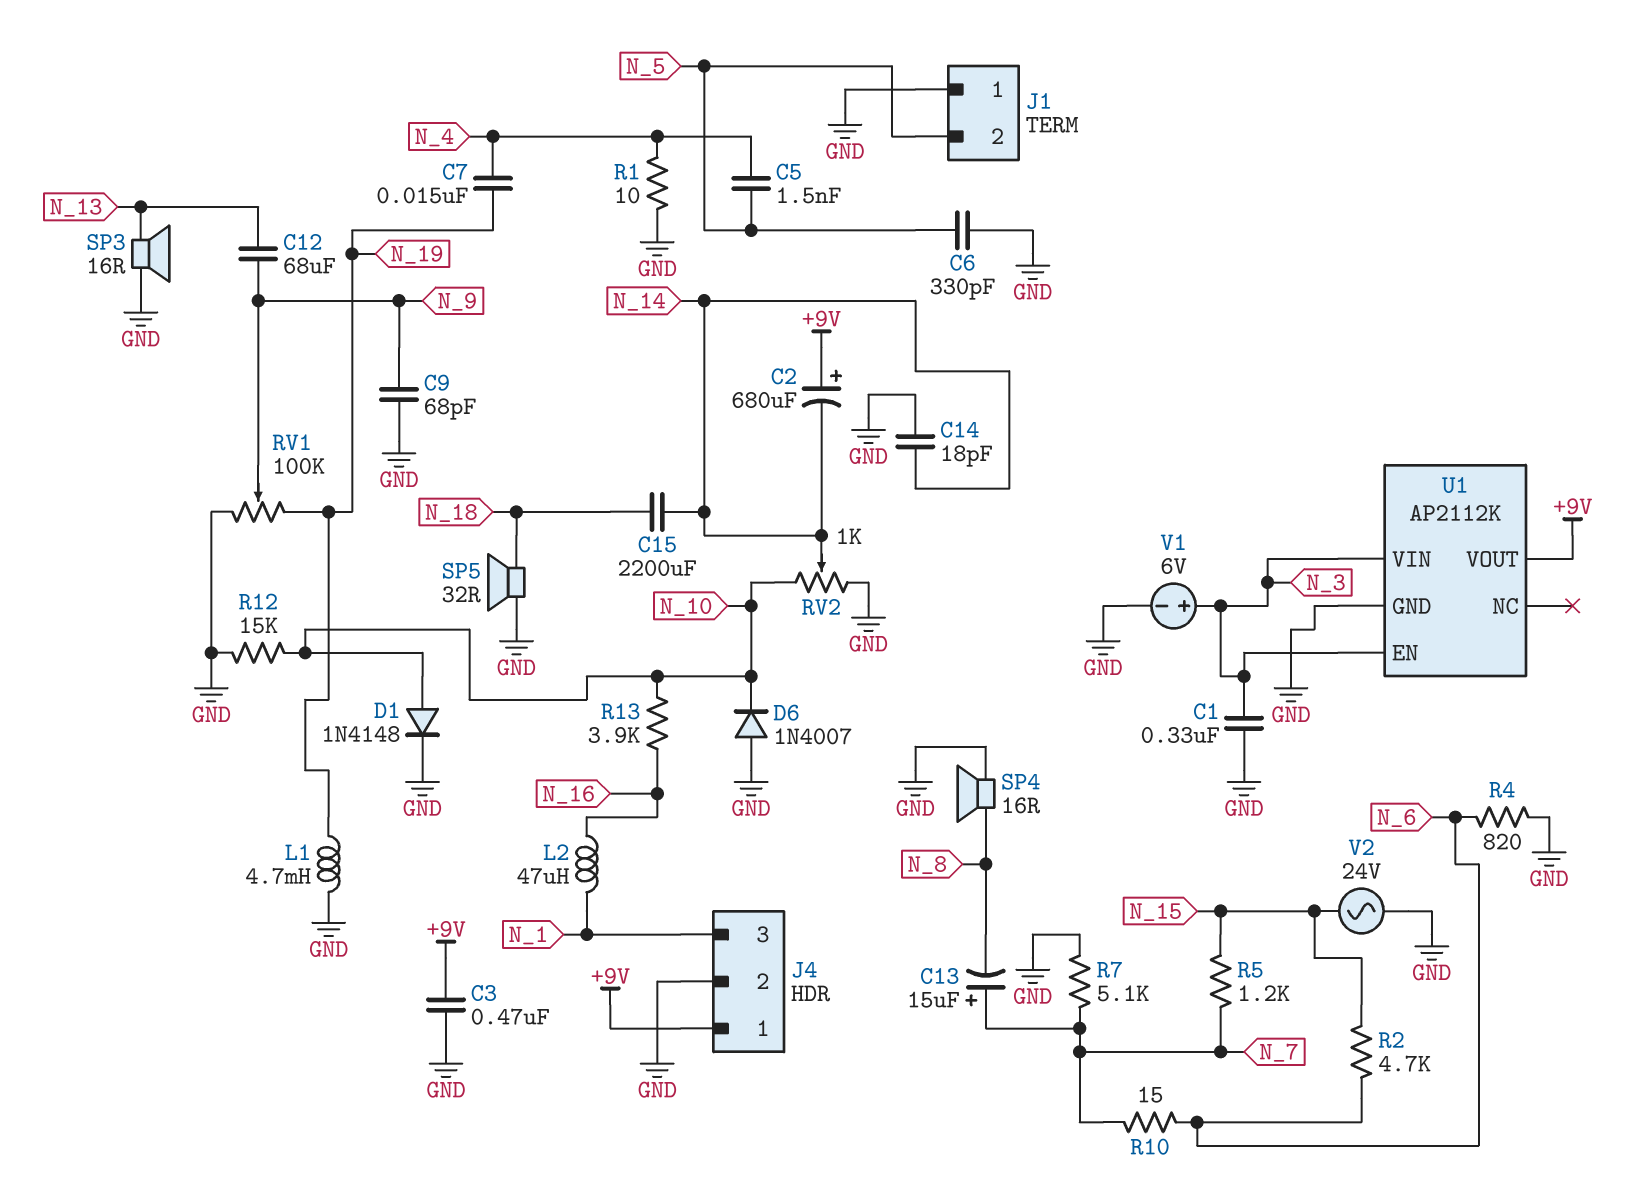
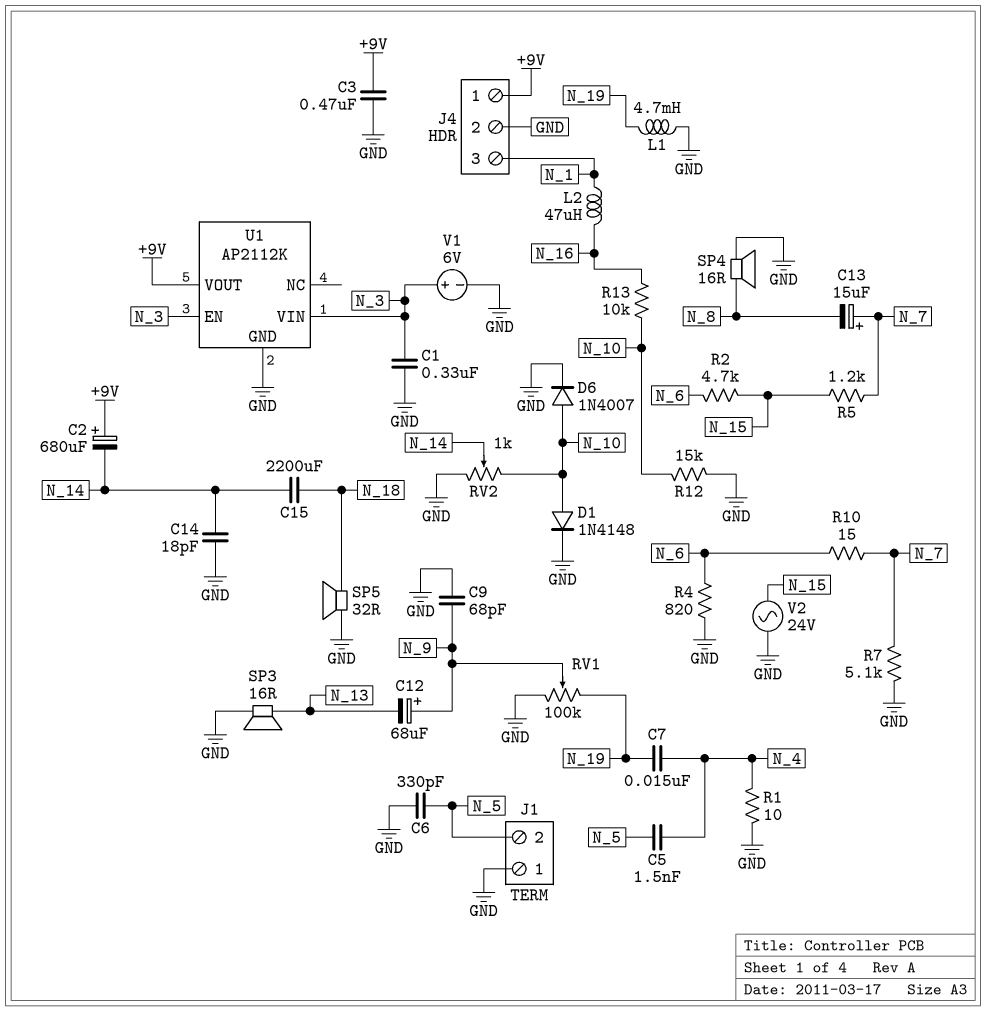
C12: 68uF (N_9, N_13) -> 68uF (plus N_9, minus N_13)
D6: diode 1N4007 (A GND, K N_10) -> diode 1N4007 (A N_10, K GND)
R13: 3.9k (N_10, N_16) -> 10k (N_10, N_16)

